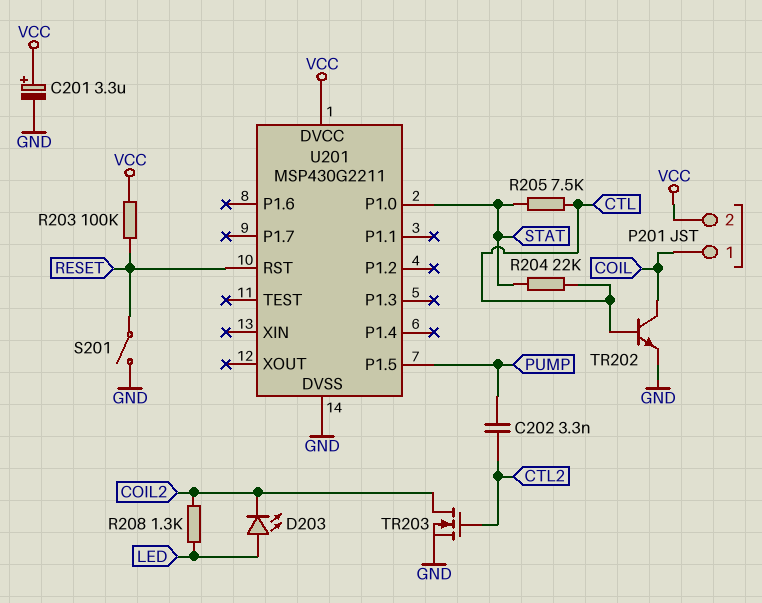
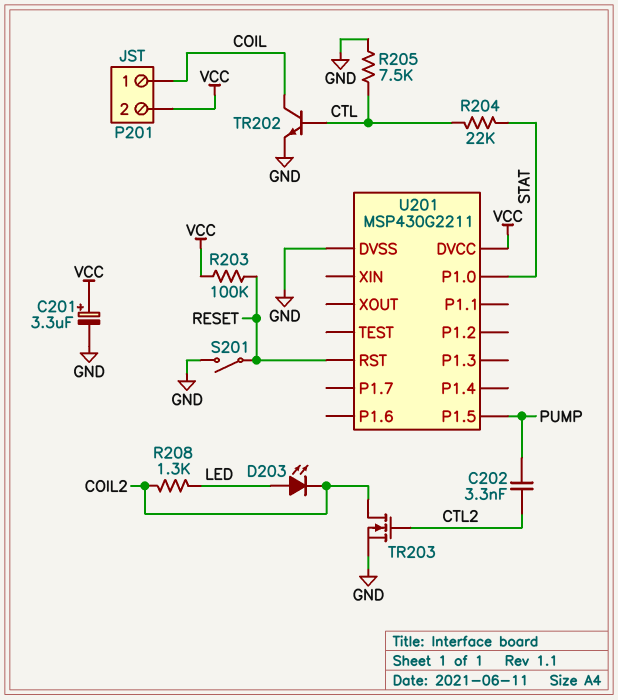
R205: 7.5k (CTL, STAT) -> 7.5k (CTL, GND)

